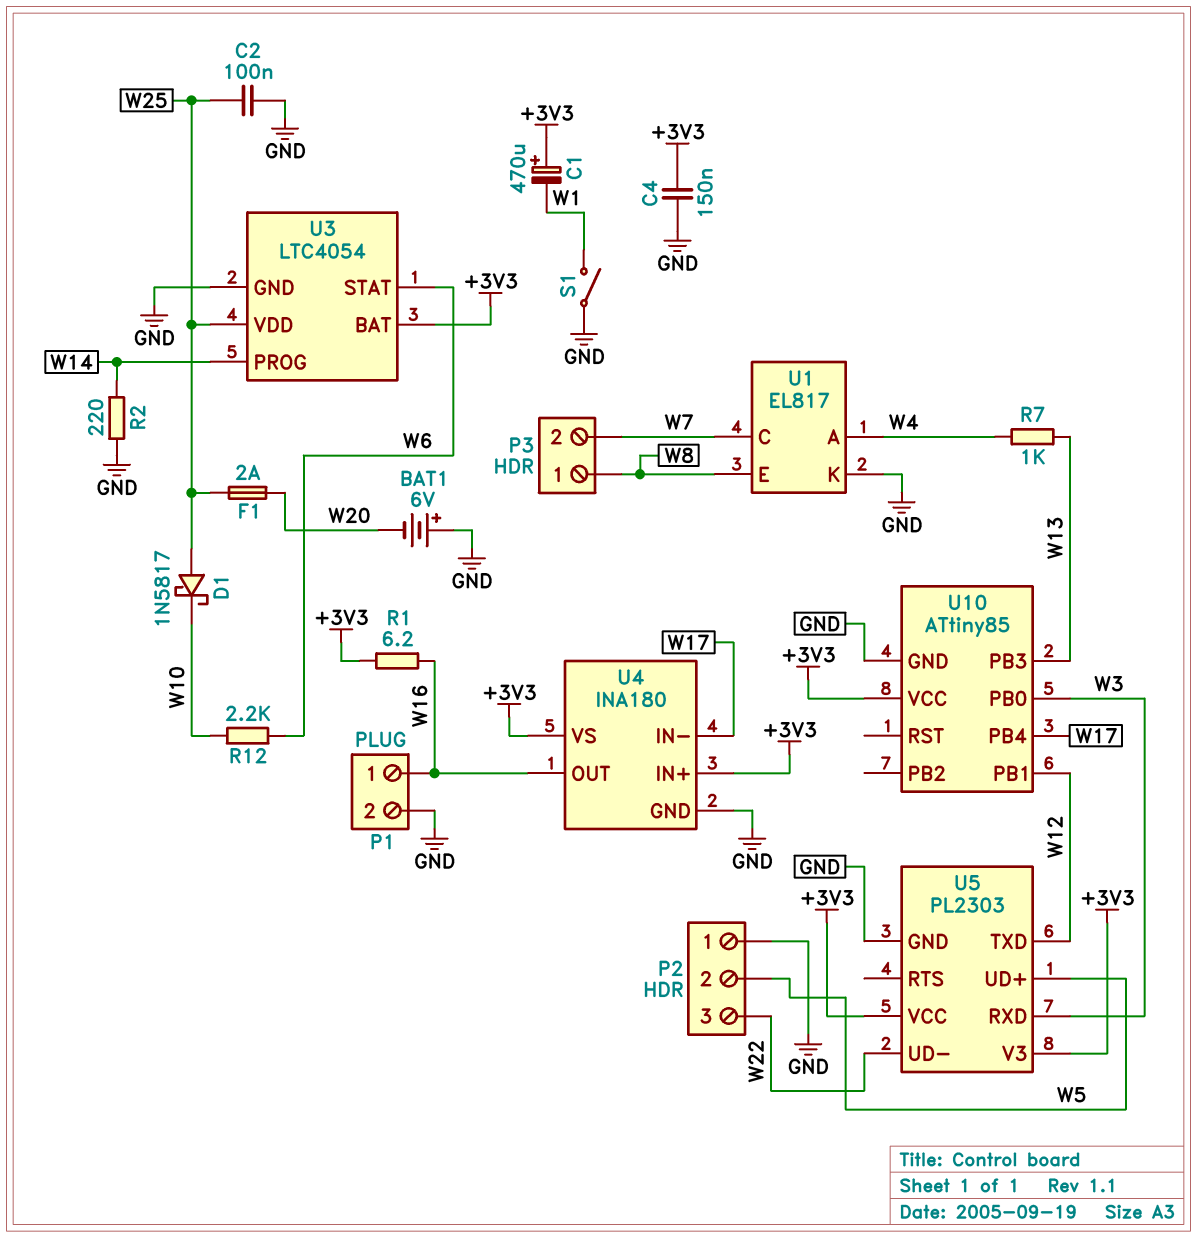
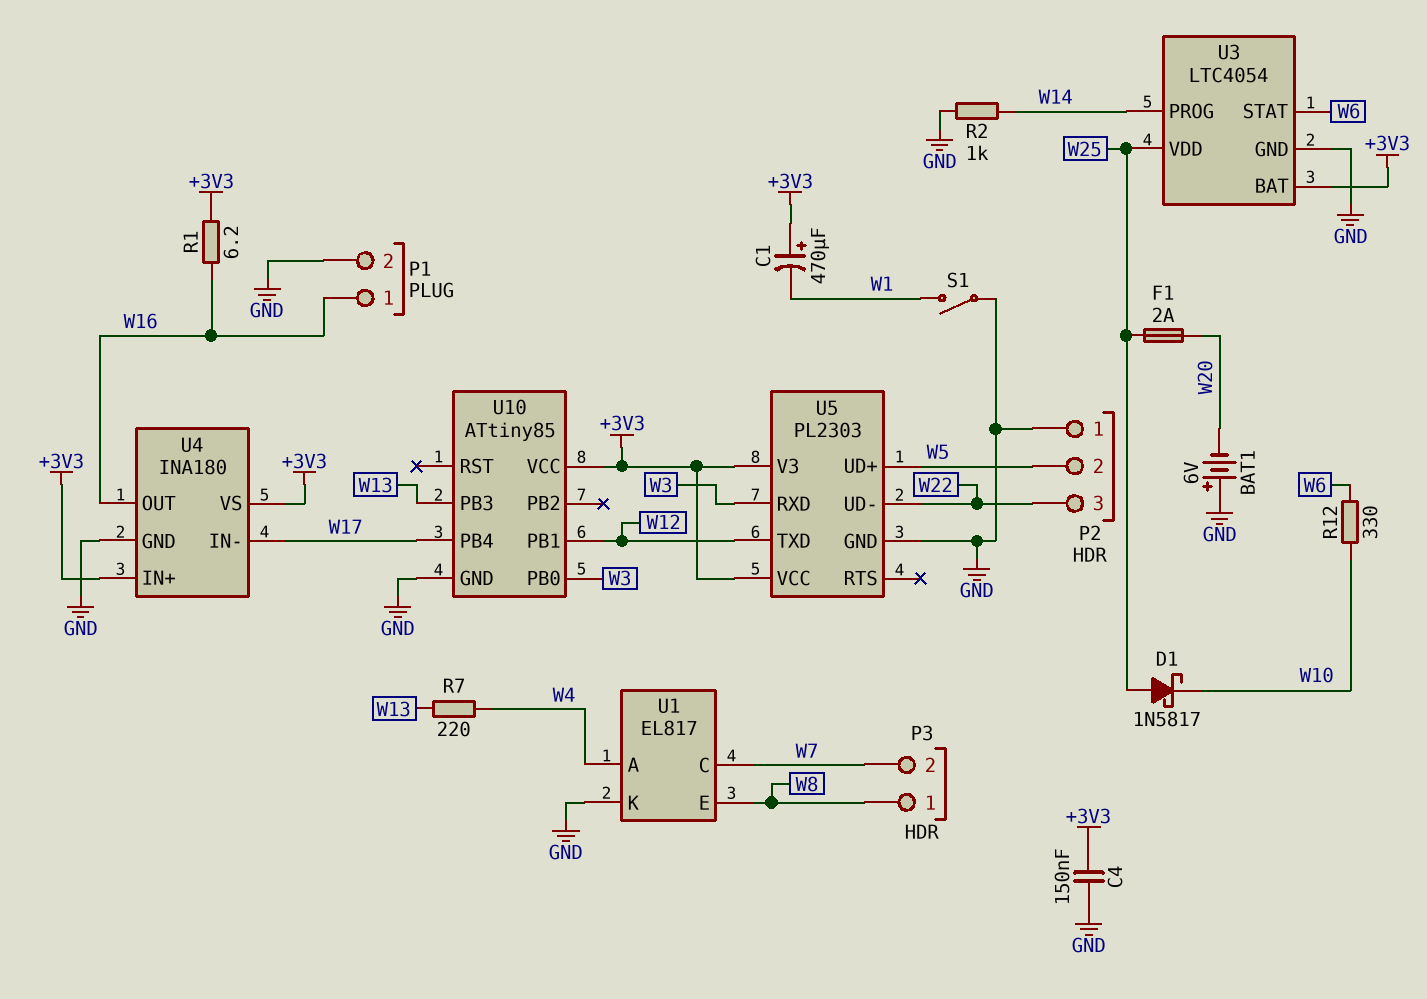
C2: 100nF (GND, W25) -> none
R2: 220 (GND, W14) -> 1k (GND, W14)
R7: 1k (W4, W13) -> 220 (W4, W13)
R12: 2.2k (W6, W10) -> 330 (W6, W10)

